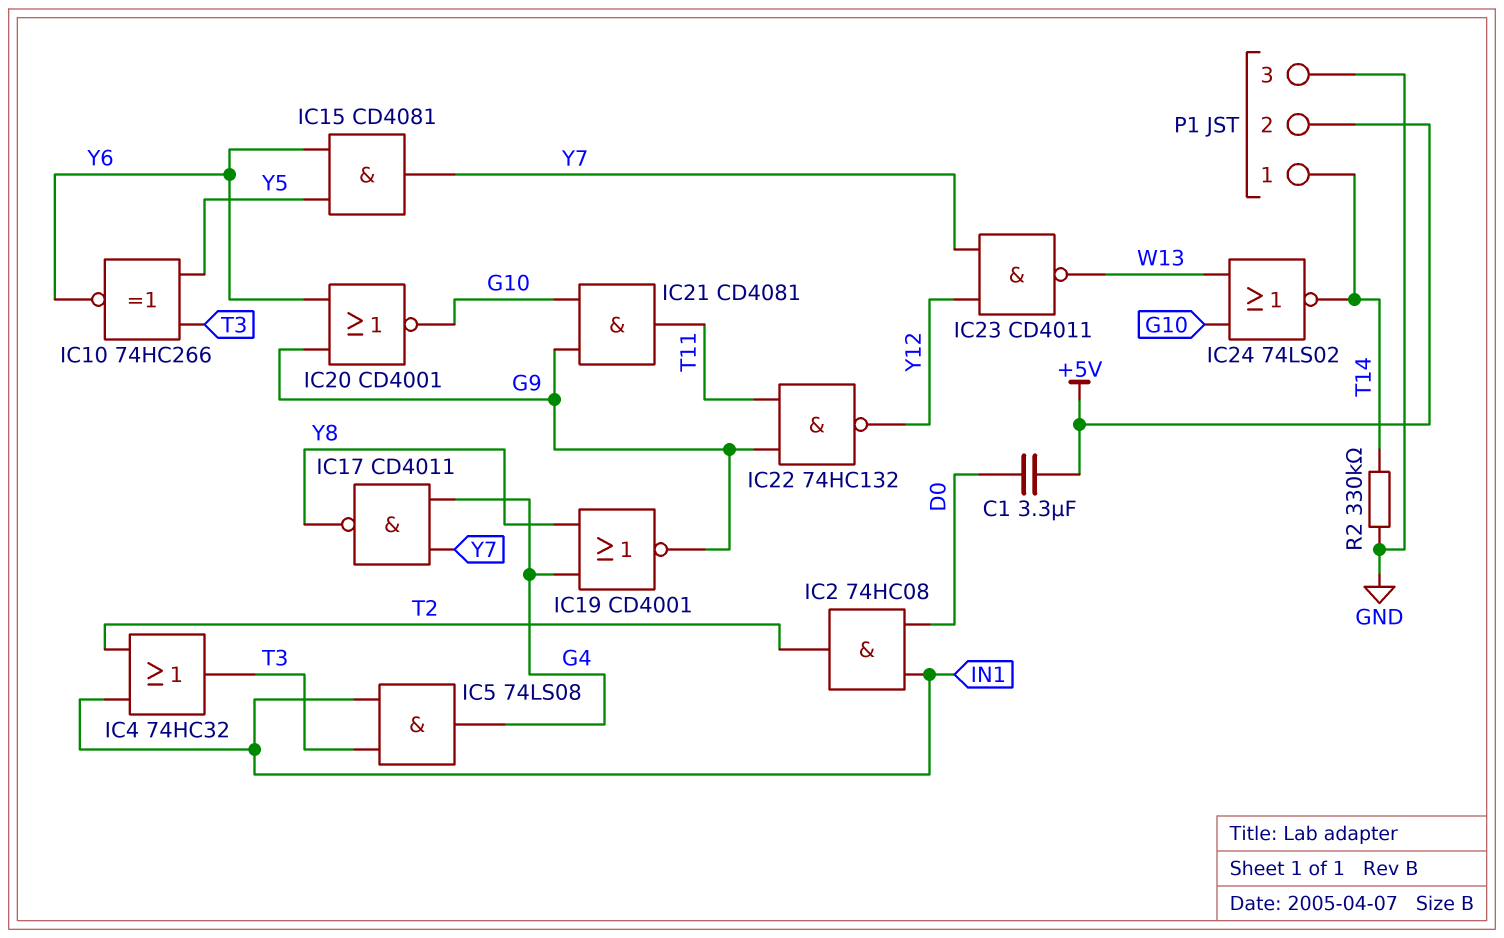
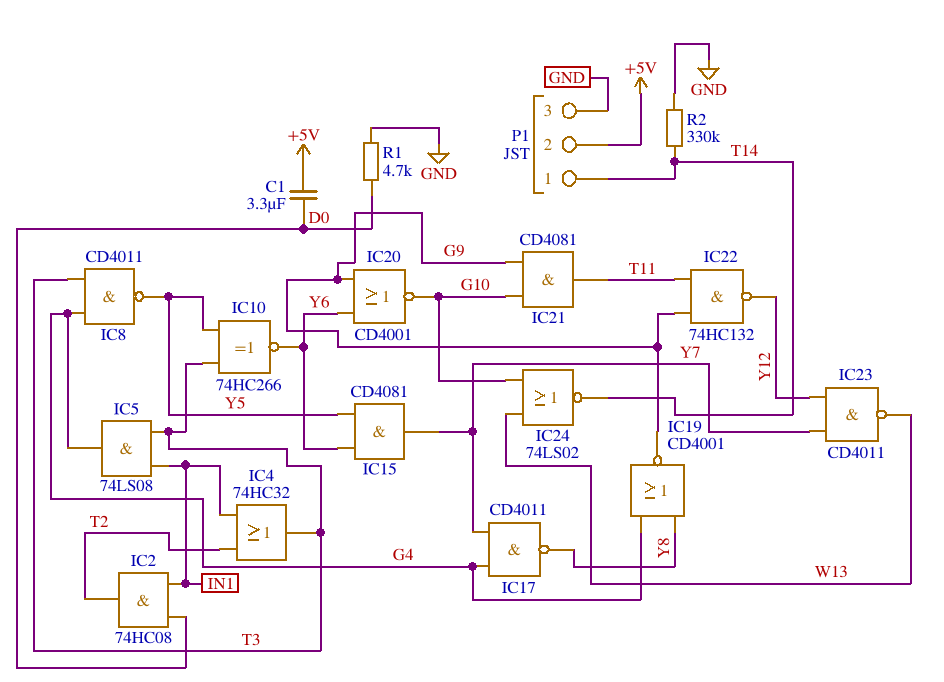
IC8: none -> NAND CD4011 (in G4, in T3, out Y5)
R1: none -> 4.7k (D0, GND)

